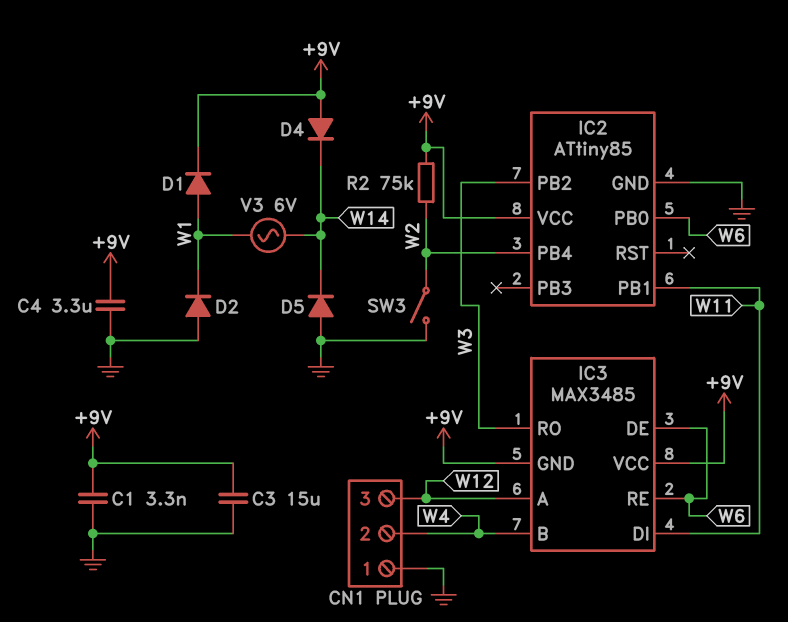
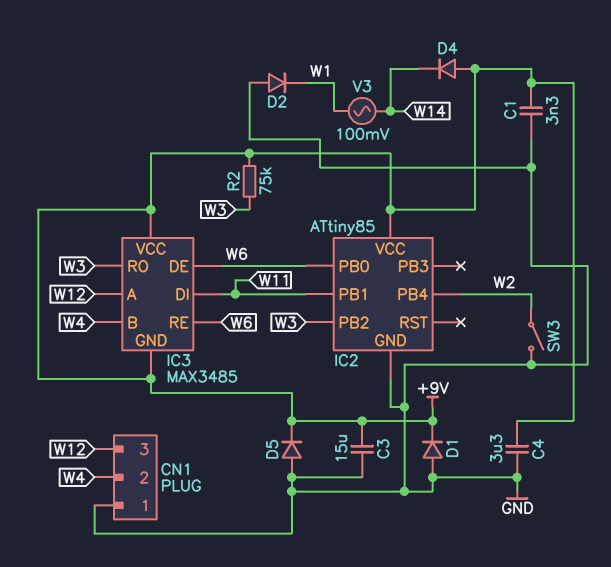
D1: diode (A W1, K +9V) -> diode (A GND, K +9V)
D5: diode (A GND, K W14) -> diode (A GND, K +9V)
R2: 75k (+9V, W2) -> 75k (+9V, W3)
V3: AC 6V (W1, W14) -> AC 100mV (W1, W14)

